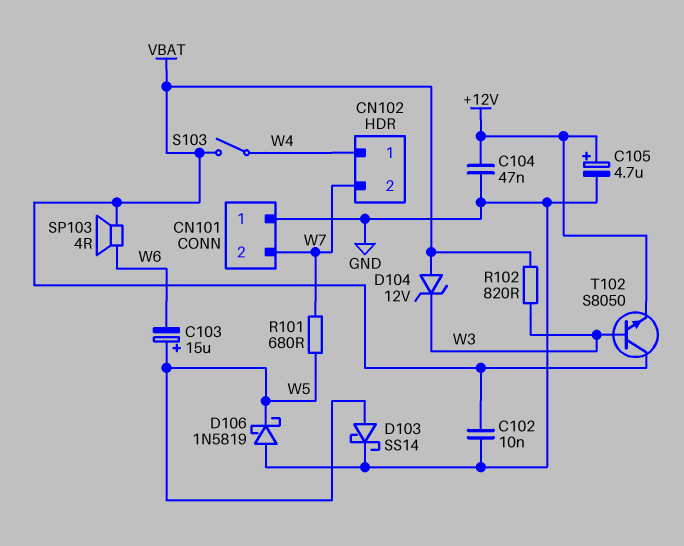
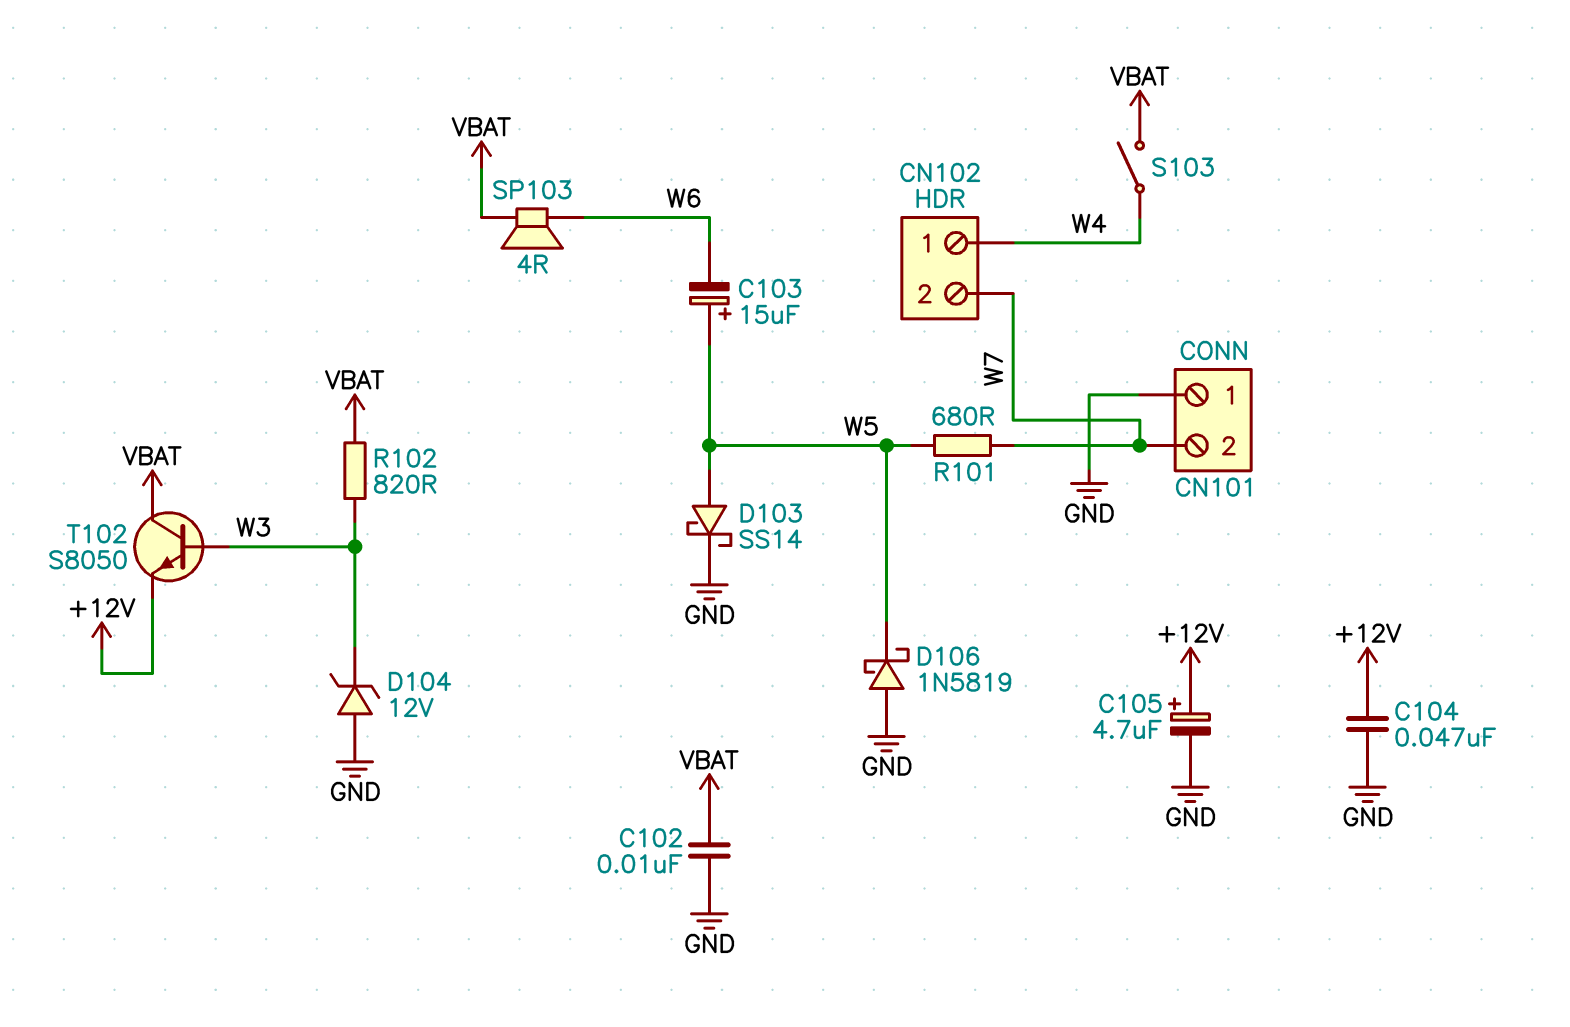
D104: zener 12V (A VBAT, K W3) -> zener 12V (A GND, K W3)

